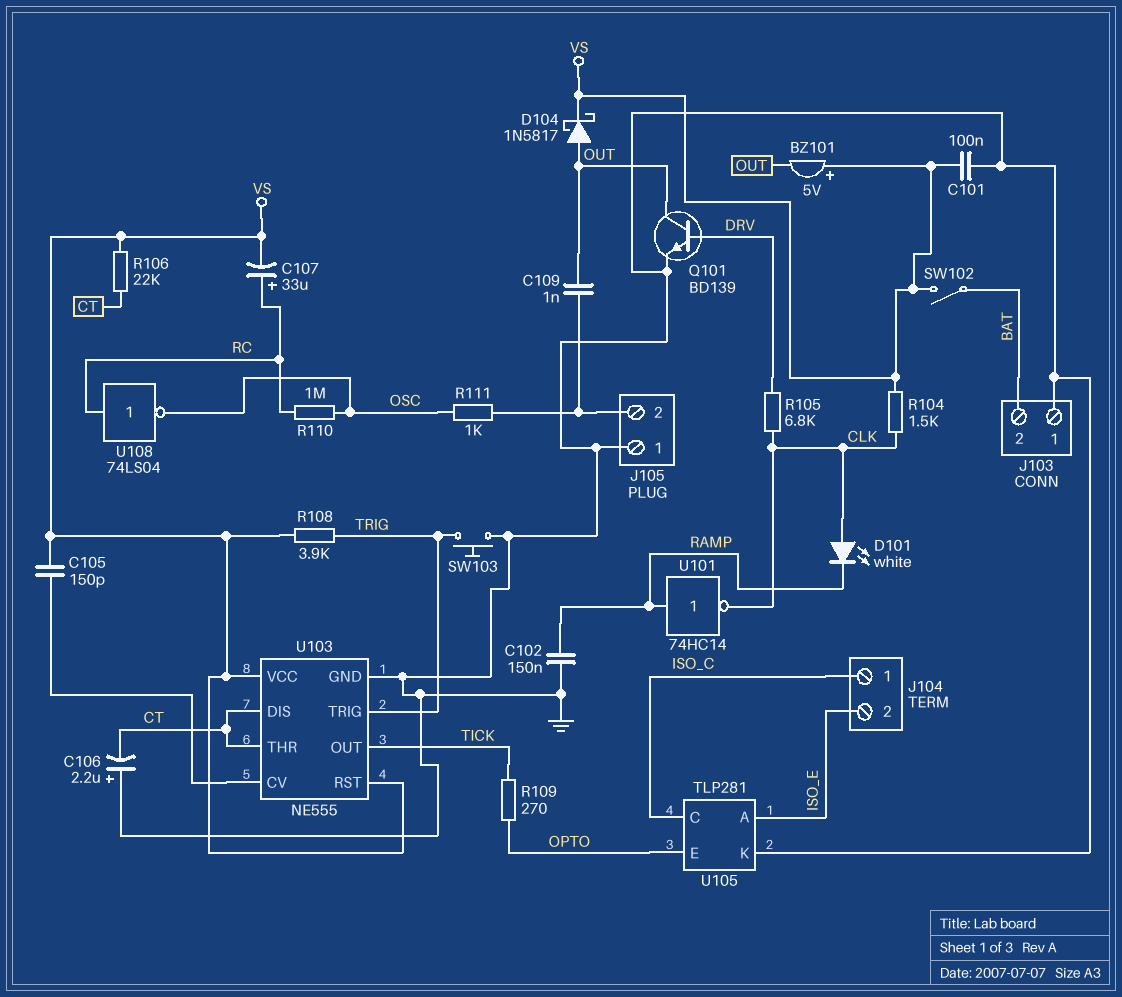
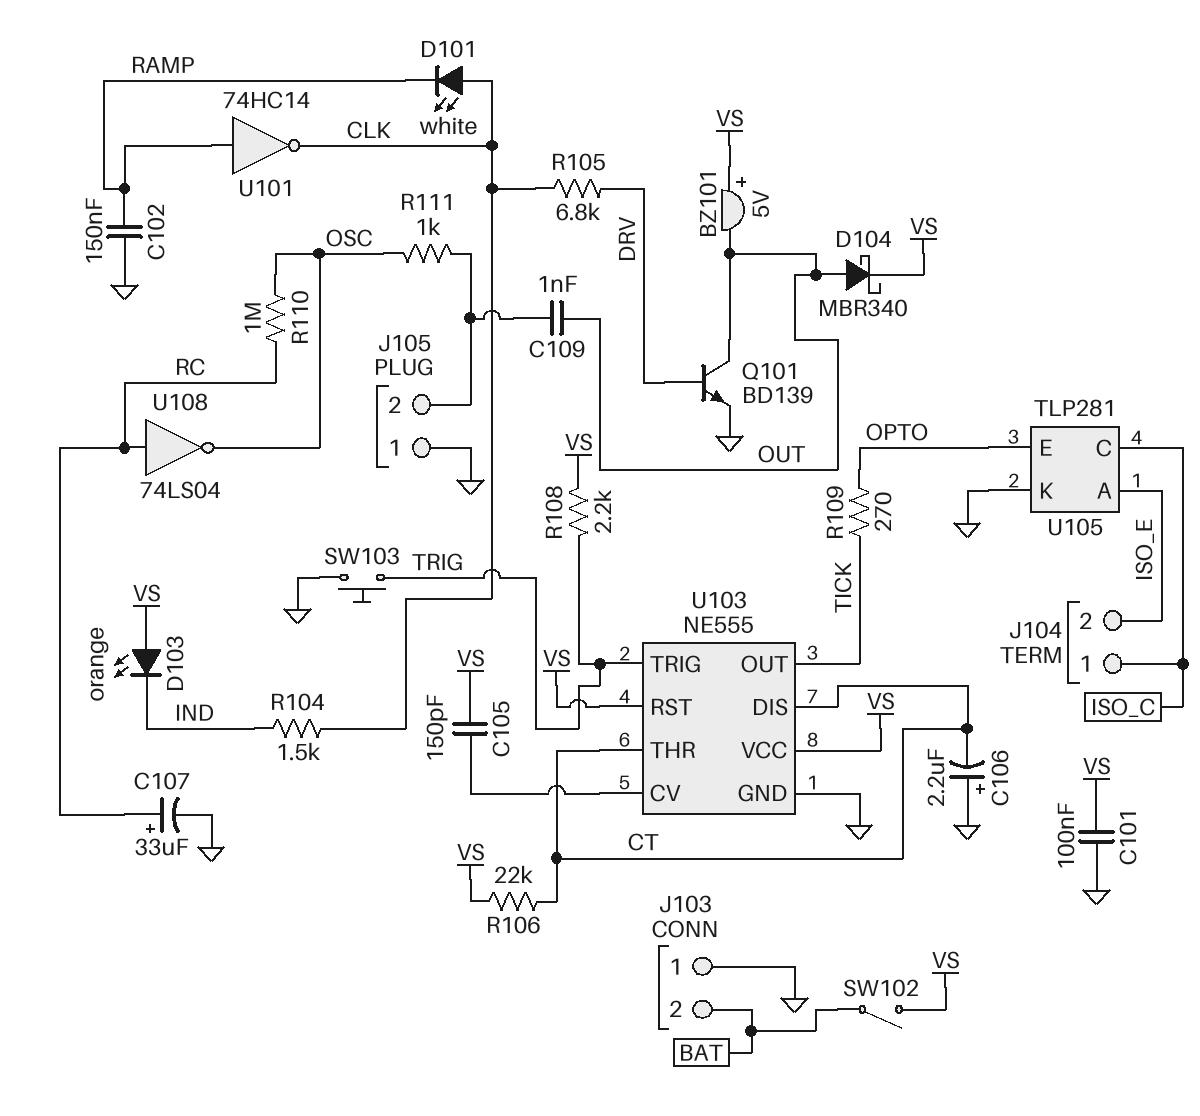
C107: 33uF (plus RC, minus VS) -> 33uF (plus RC, minus GND)
D103: none -> LED orange (A VS, K IND)
D104: schottky 1N5817 (A OUT, K VS) -> schottky MBR340 (A OUT, K VS)
R104: 1.5k (CLK, VS) -> 1.5k (CLK, IND)
R108: 3.9k (TRIG, VS) -> 2.2k (TRIG, VS)

